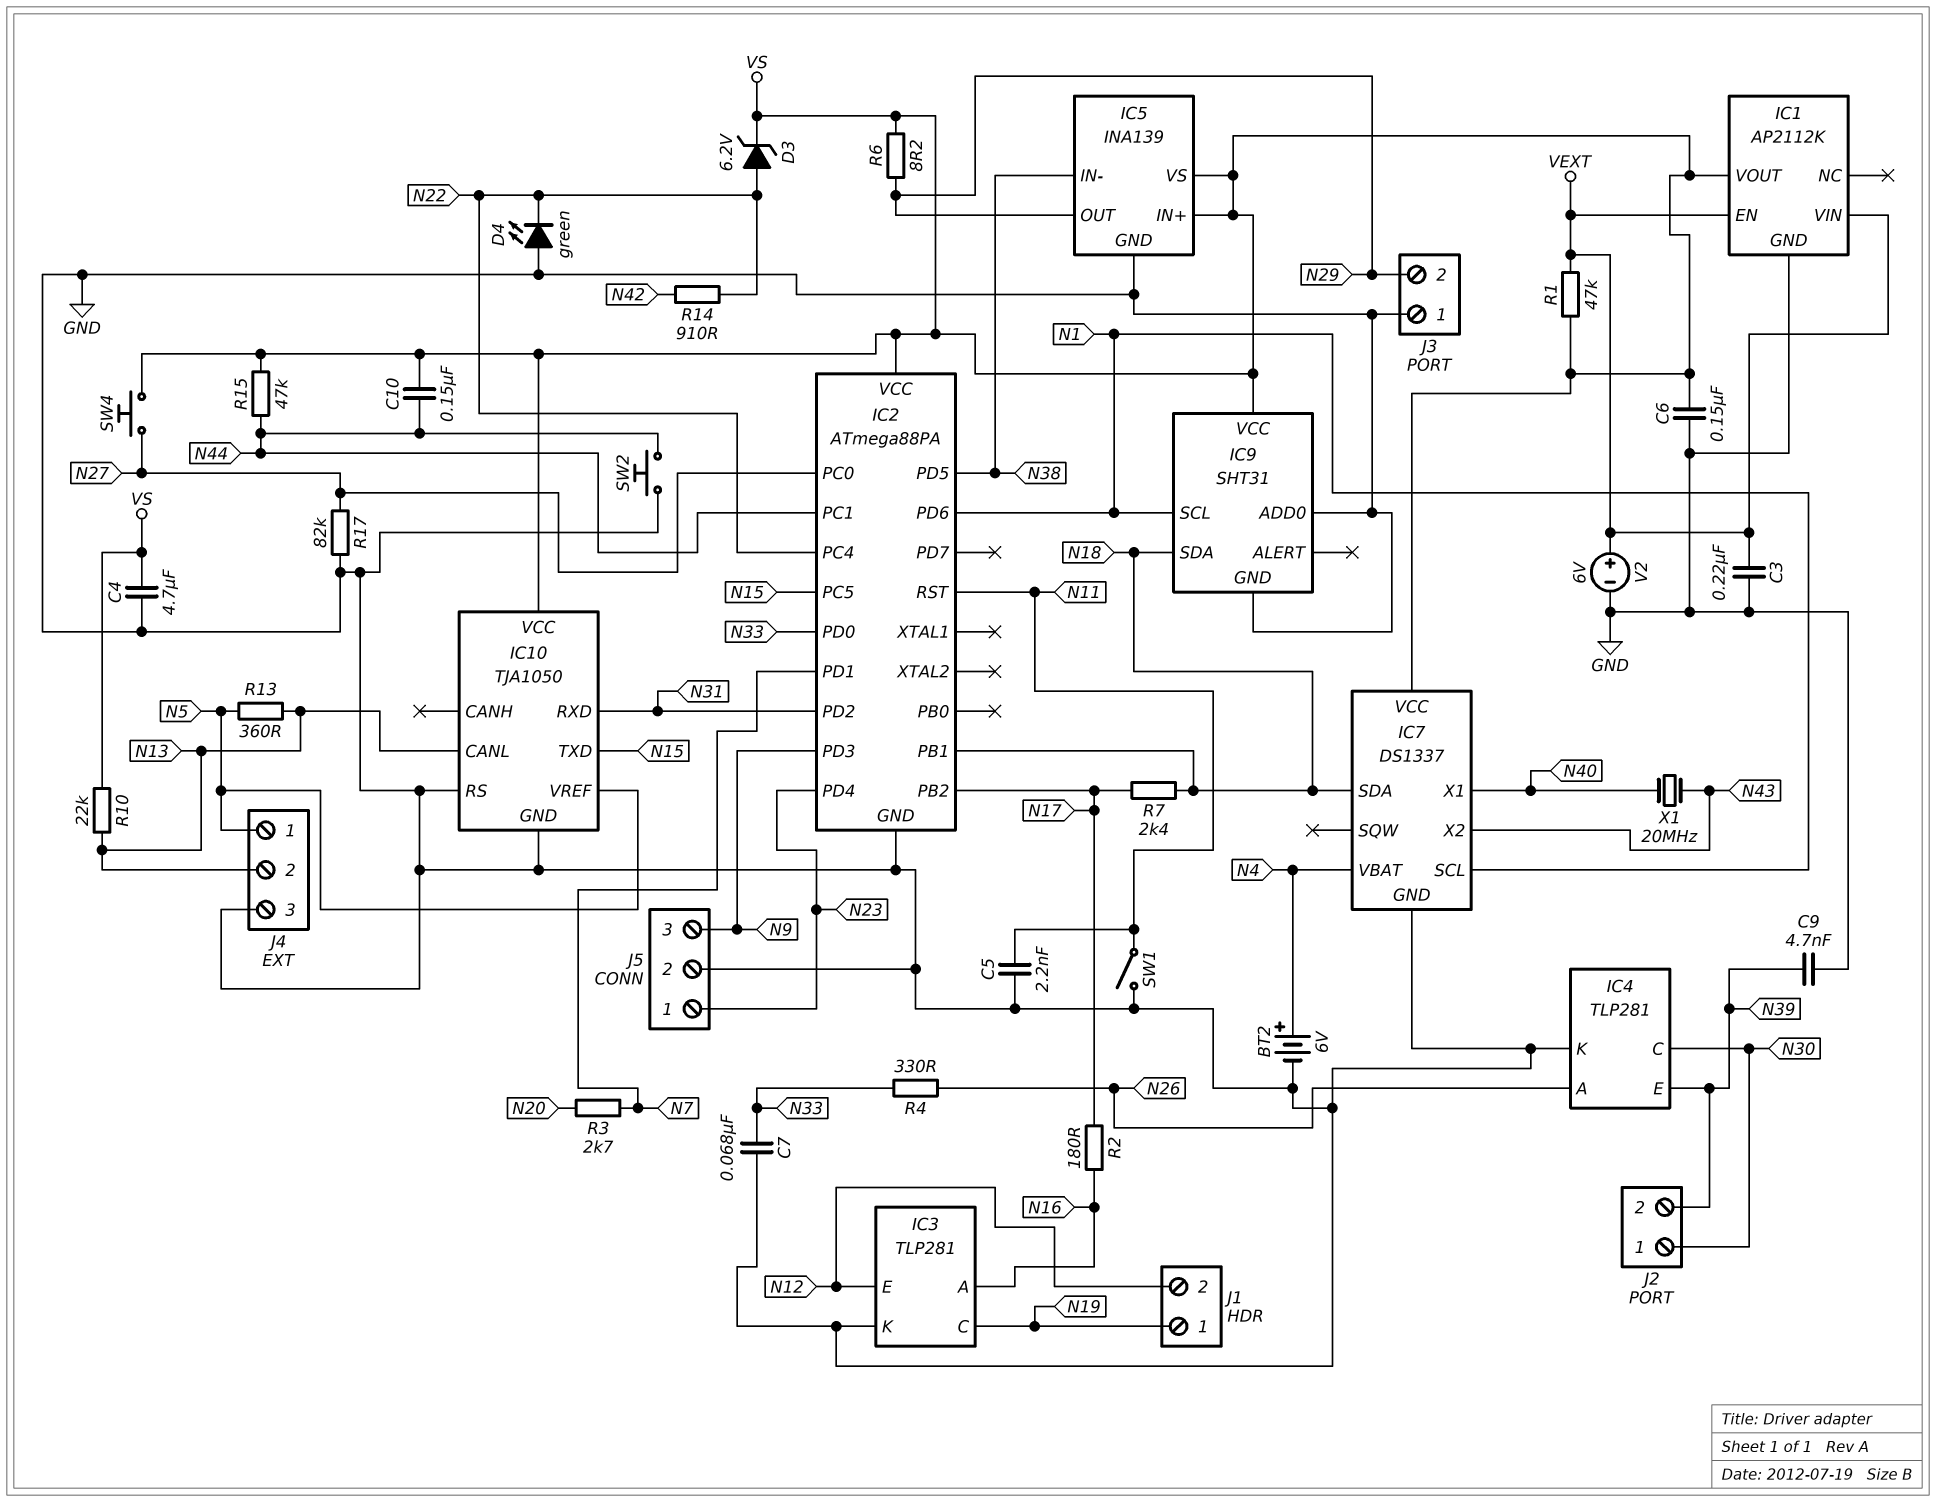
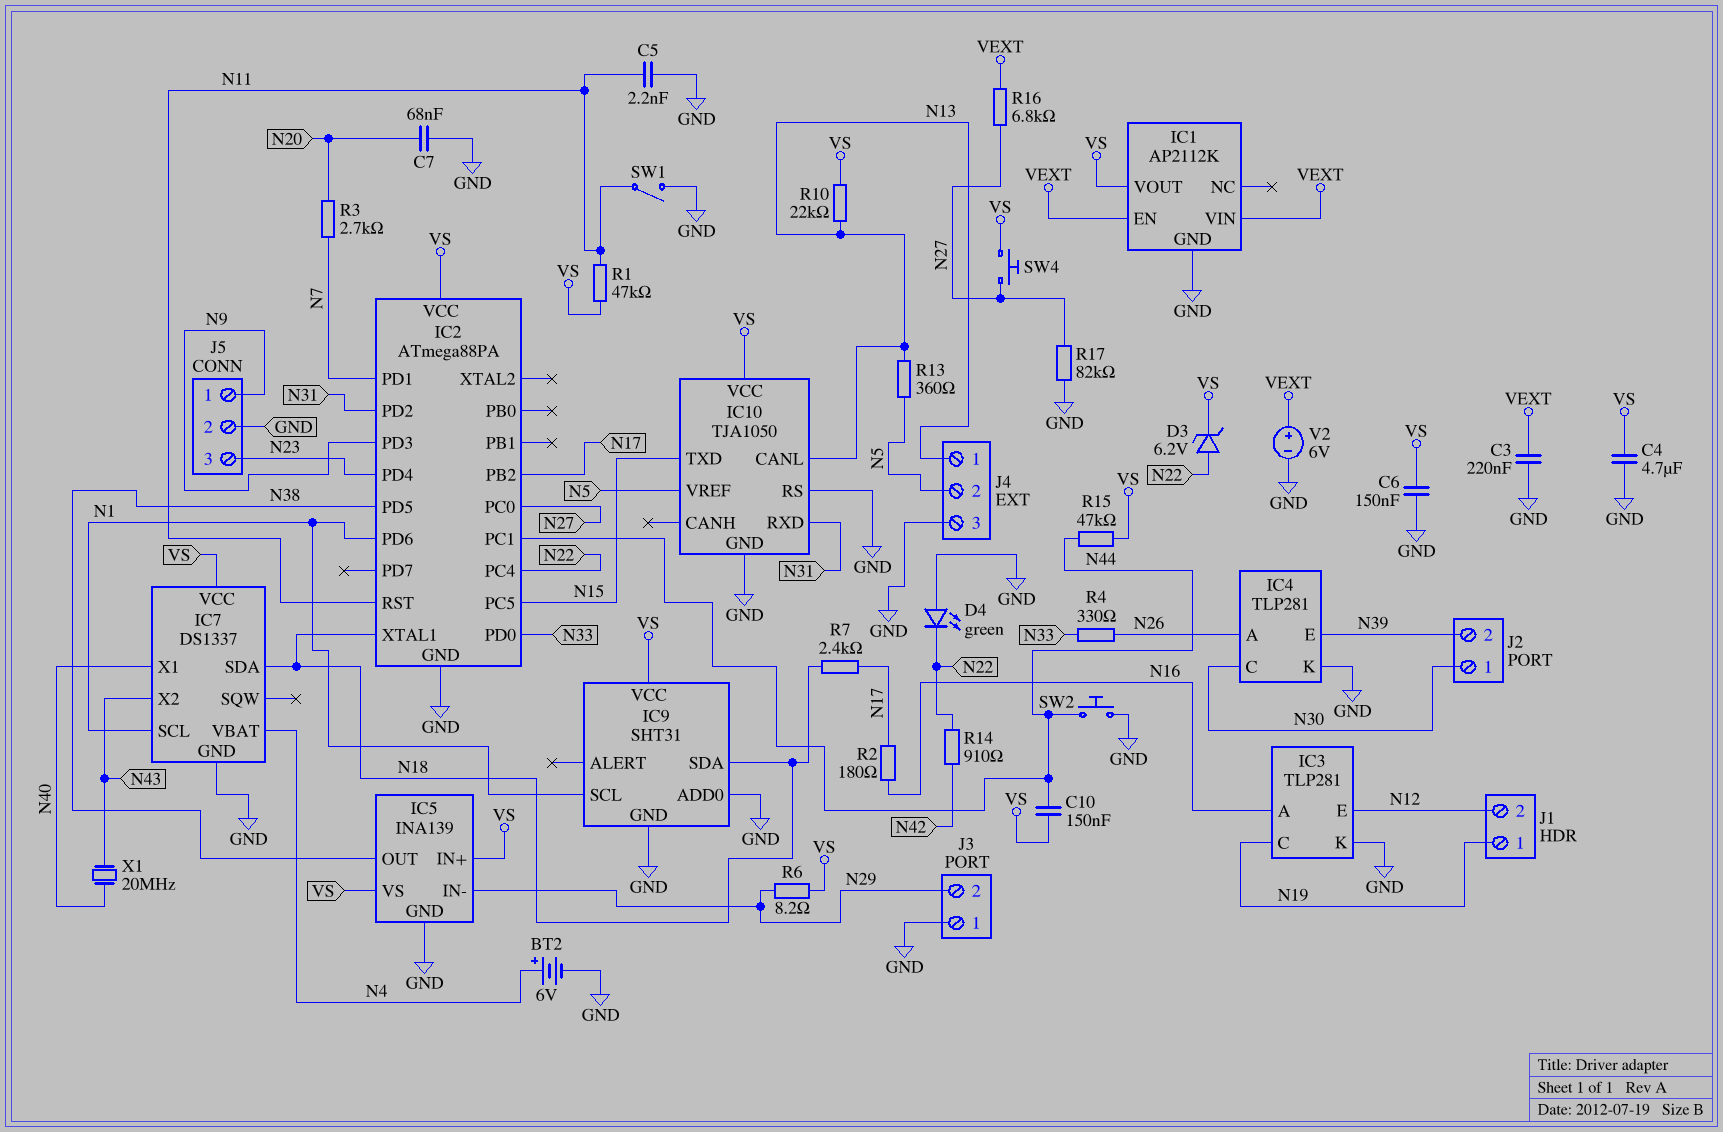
C7: 68nF (GND, N33) -> 68nF (GND, N20)
C9: 4.7nF (GND, N39) -> none
IC2 pin PB1: N18 -> none
IC2 pin XTAL1: none -> N18
IC5 pin IN-: N38 -> N29
IC5 pin OUT: N29 -> N38
J4 pin 1: N5 -> N13
J4 pin 2: N13 -> N5
J5 pin 1: N23 -> N9
J5 pin 3: N9 -> N23
R1: 47k (VEXT, VS) -> 47k (N11, VS)
R16: none -> 6.8k (N27, VEXT)

